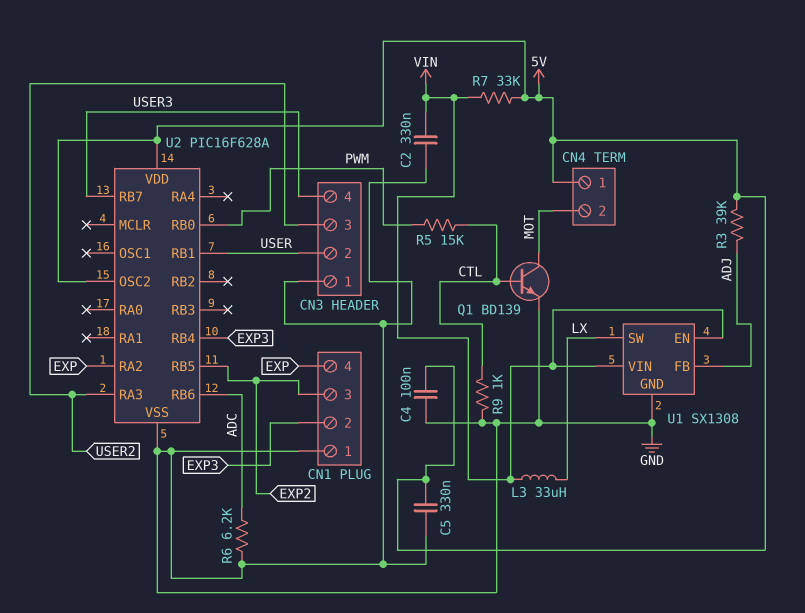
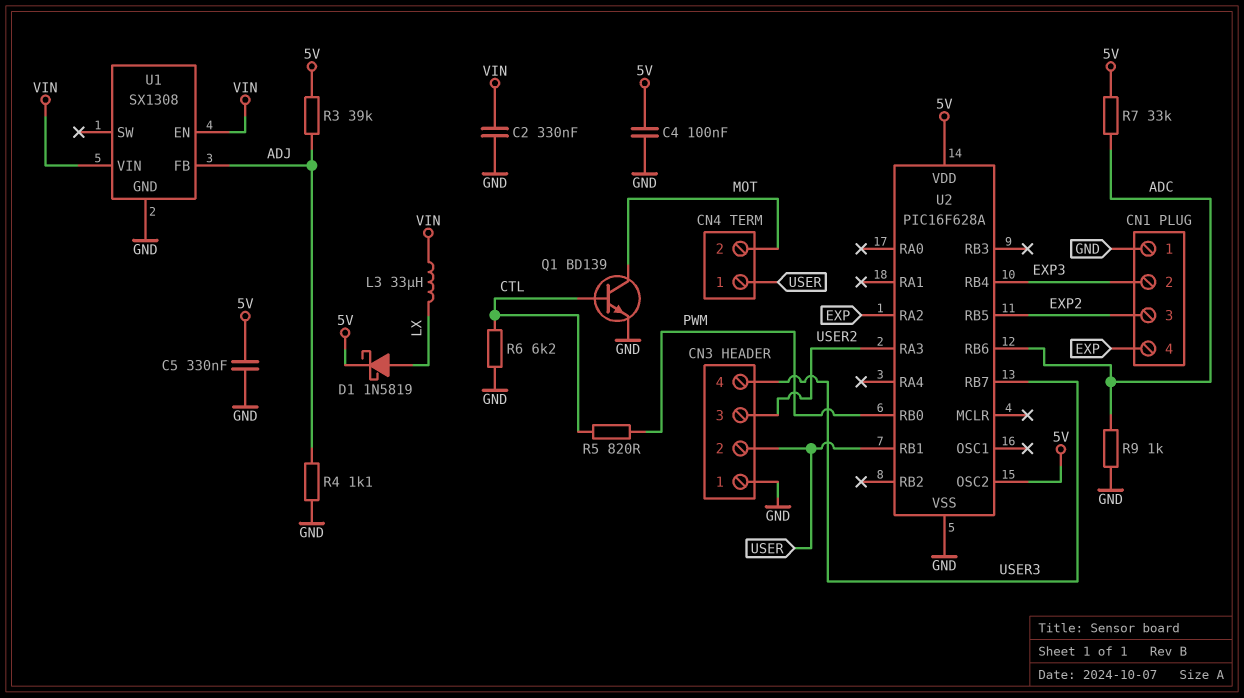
CN4 pin 1: 5V -> USER
D1: none -> schottky 1N5819 (A LX, K 5V)
R4: none -> 1.1k (ADJ, GND)
R5: 15k (CTL, PWM) -> 820 (CTL, PWM)
R6: 6.2k (ADC, GND) -> 6.2k (CTL, GND)
R7: 33k (5V, VIN) -> 33k (5V, ADC)
R9: 1k (CTL, GND) -> 1k (ADC, GND)
U1 pin SW: LX -> none

